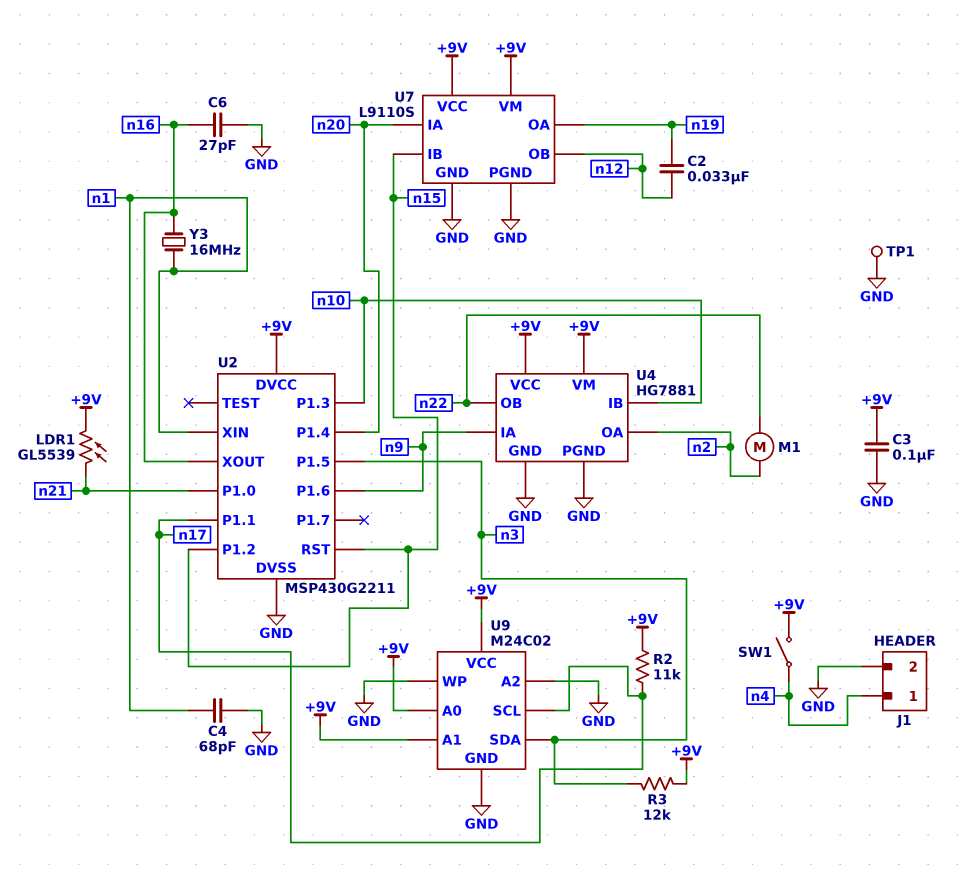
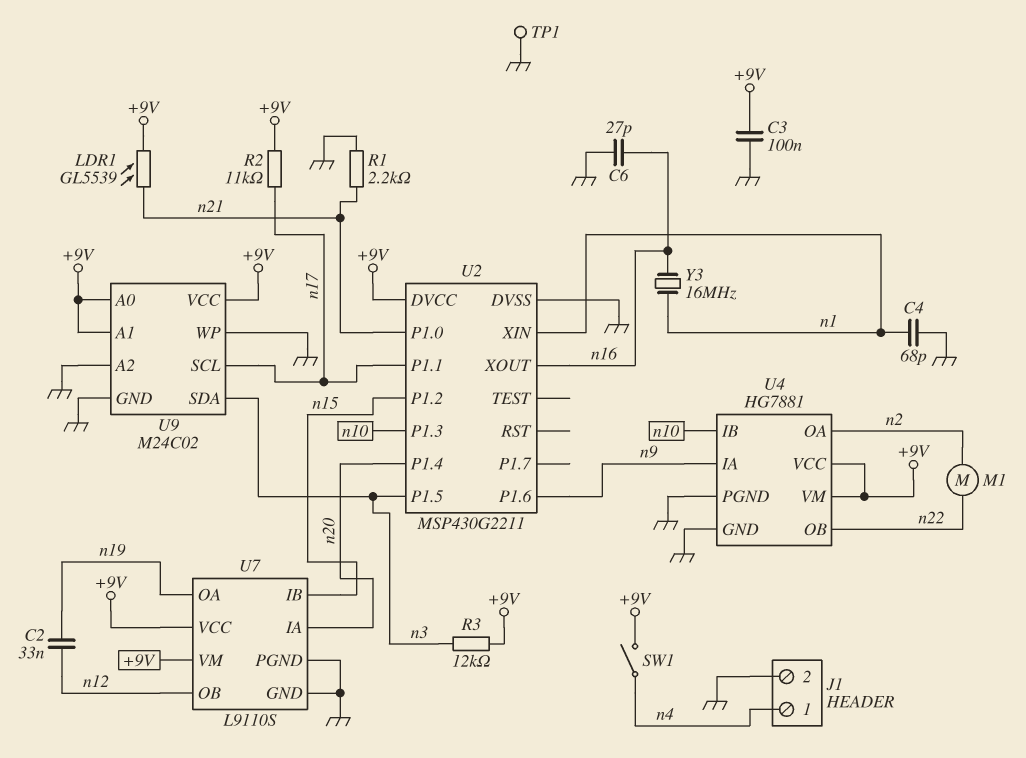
R1: none -> 2.2k (GND, n21)
U2 pin RST: n15 -> none

